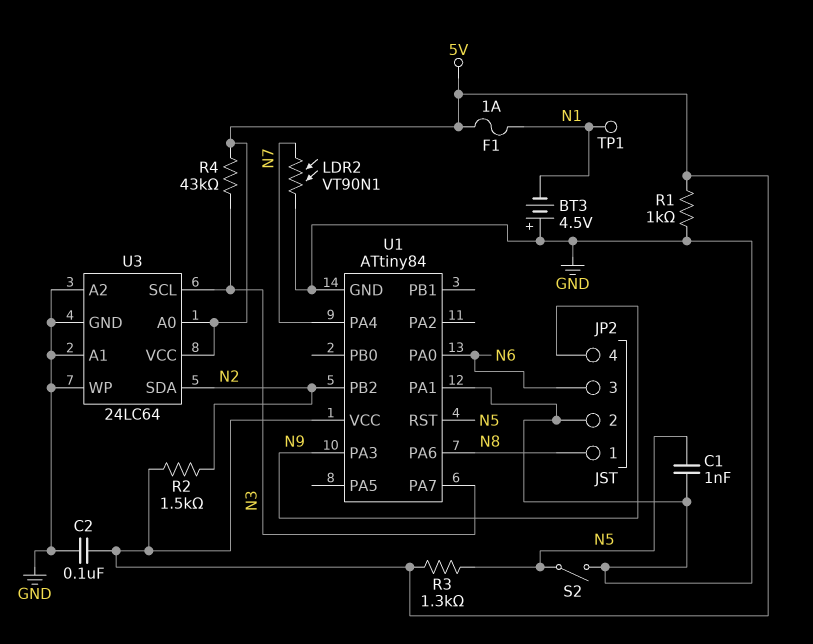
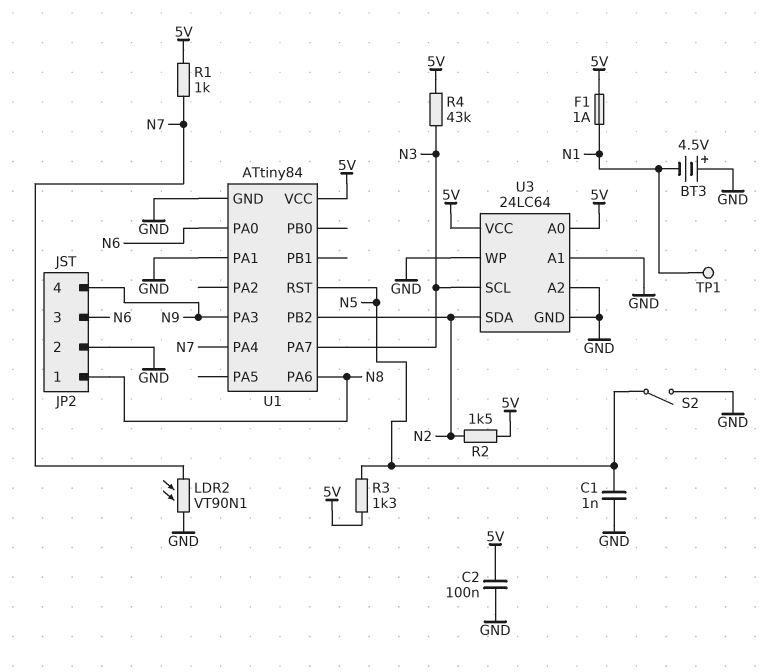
R1: 1k (5V, GND) -> 1k (5V, N7)

